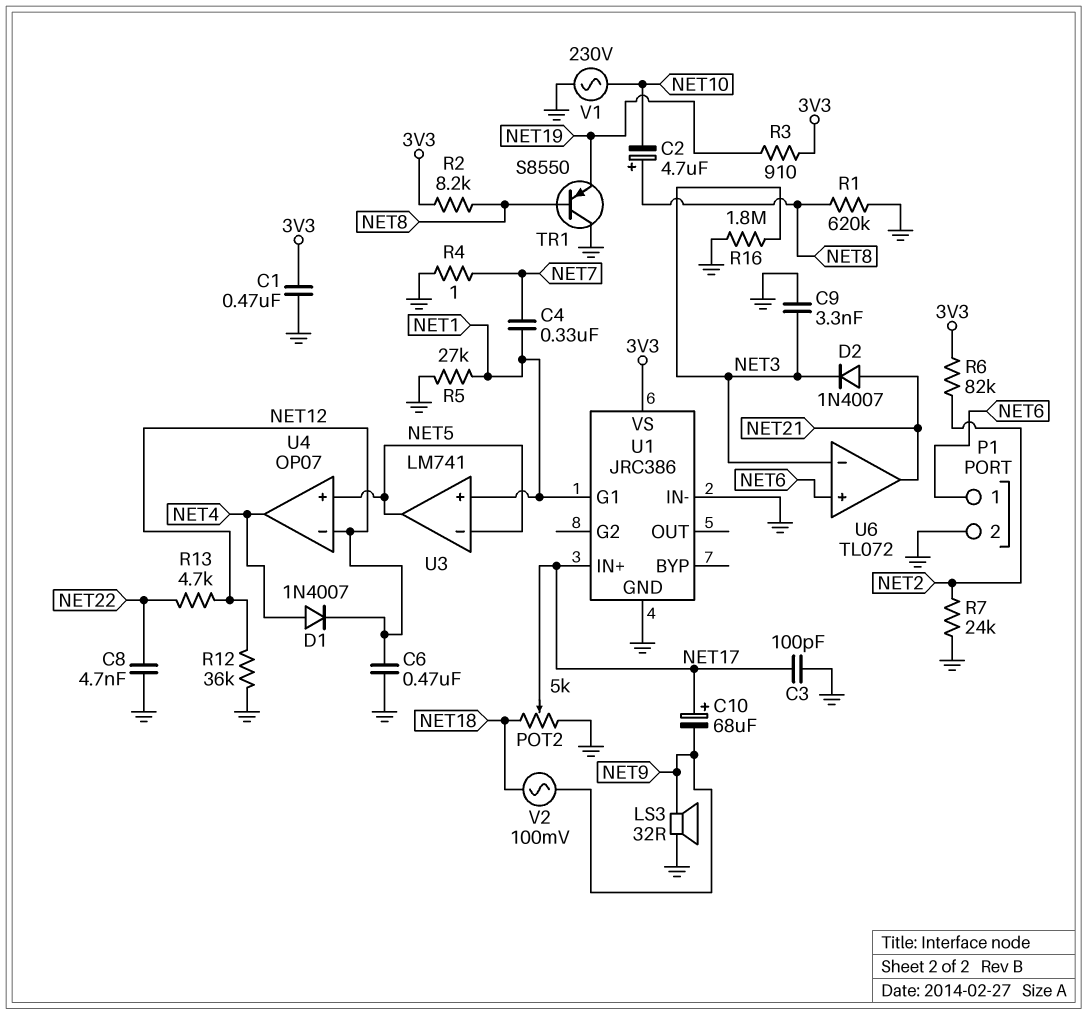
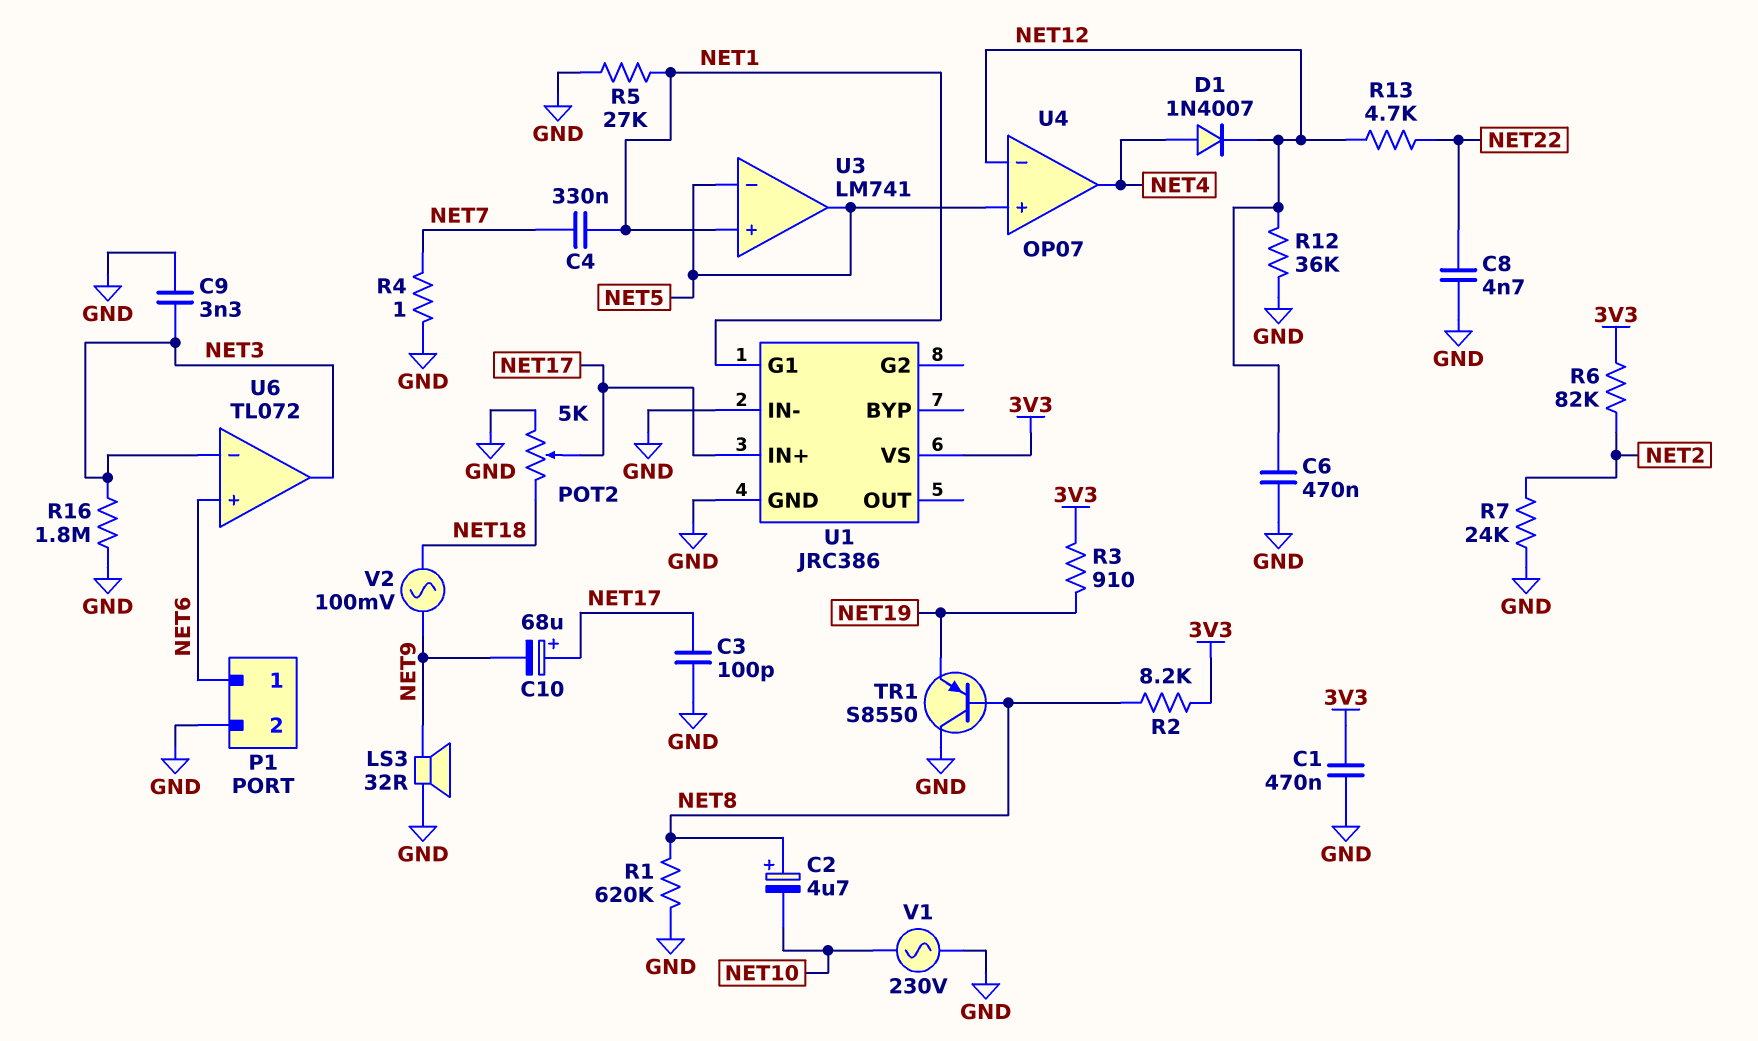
D2: diode 1N4007 (A NET21, K NET3) -> none
U6 pin out: NET21 -> NET3

